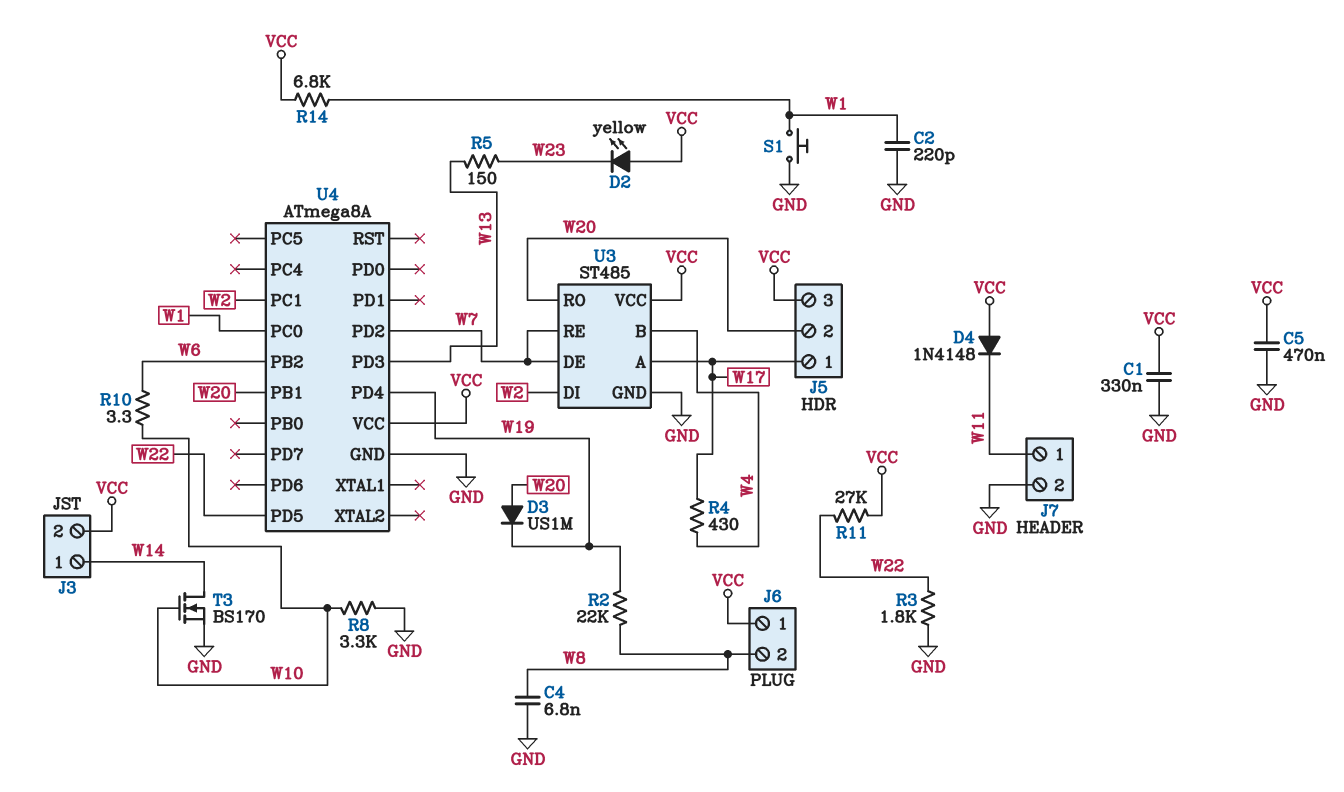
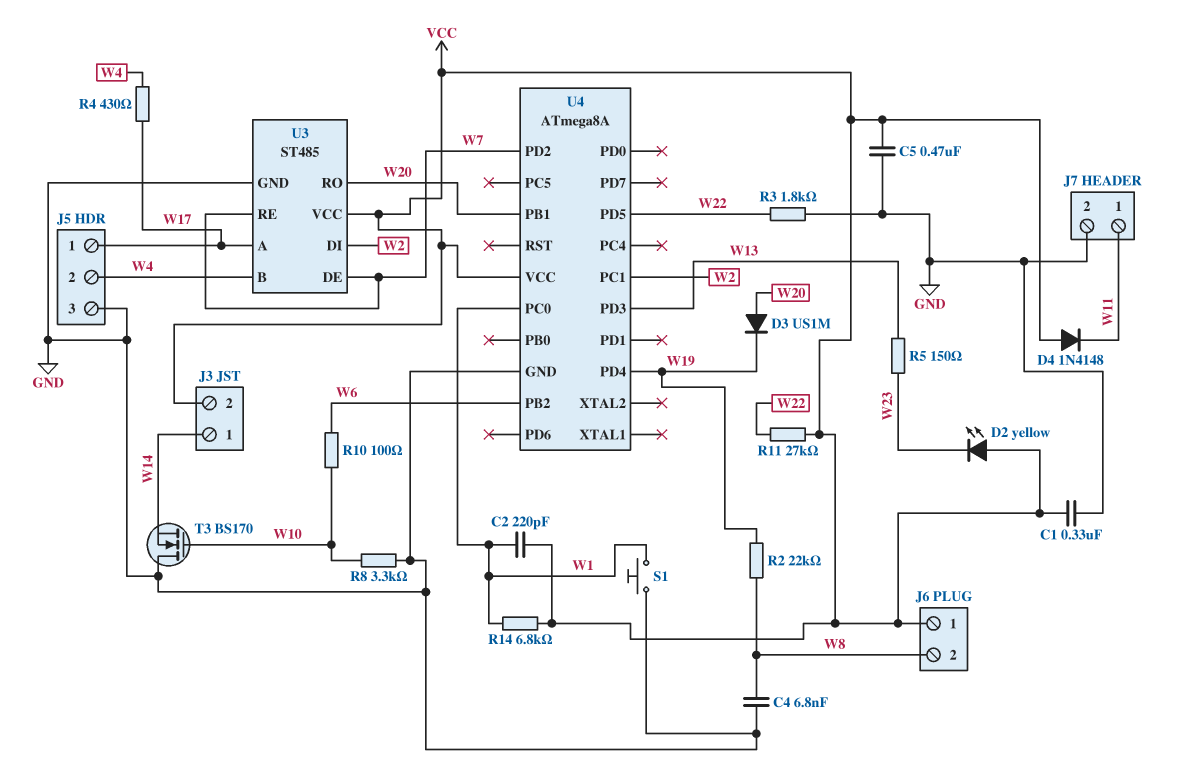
C2: 220pF (GND, W1) -> 220pF (VCC, W1)
J5 pin 2: W20 -> W4
J5 pin 3: VCC -> GND
R10: 3.3 (W6, W10) -> 100 (W6, W10)
T3: NMOS BS170 (G W10, D W14, S GND) -> NMOS BS170 (G W10, D GND, S W14)

